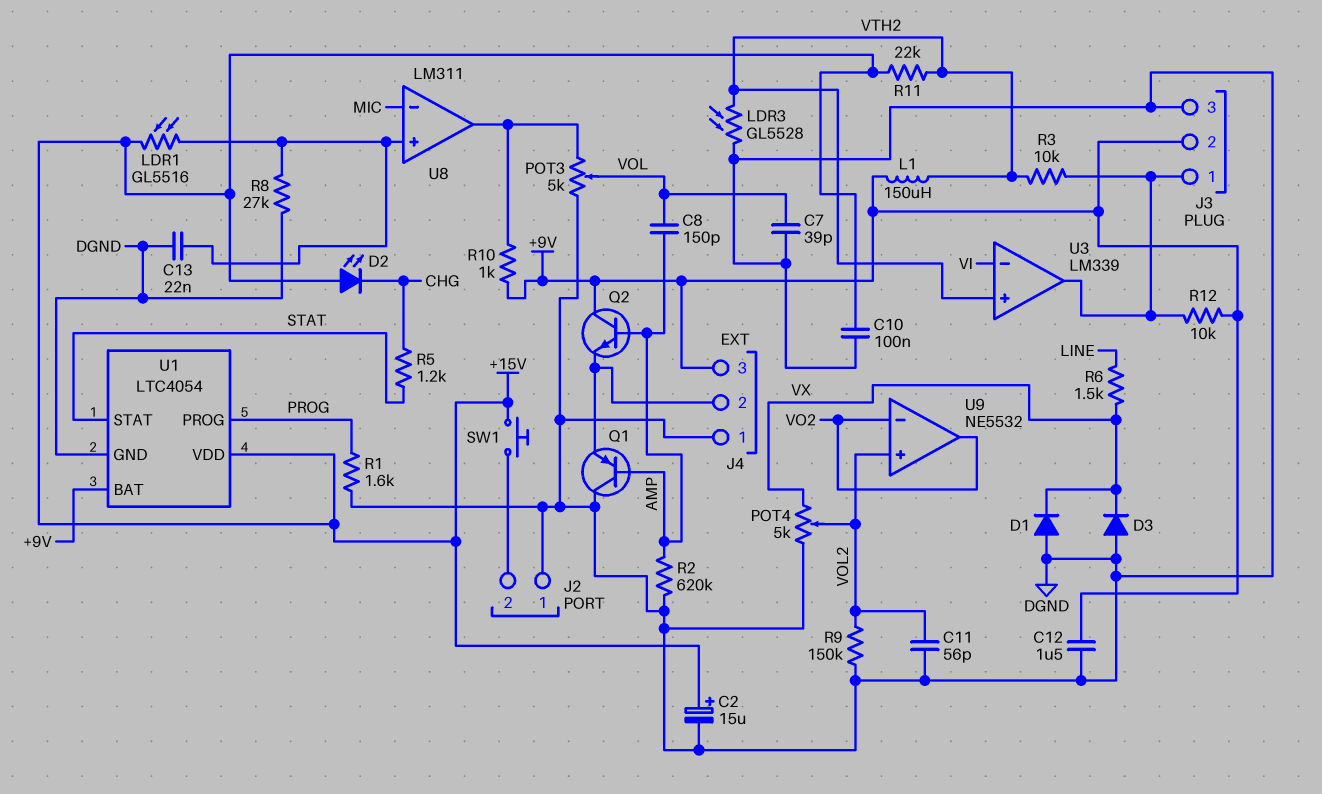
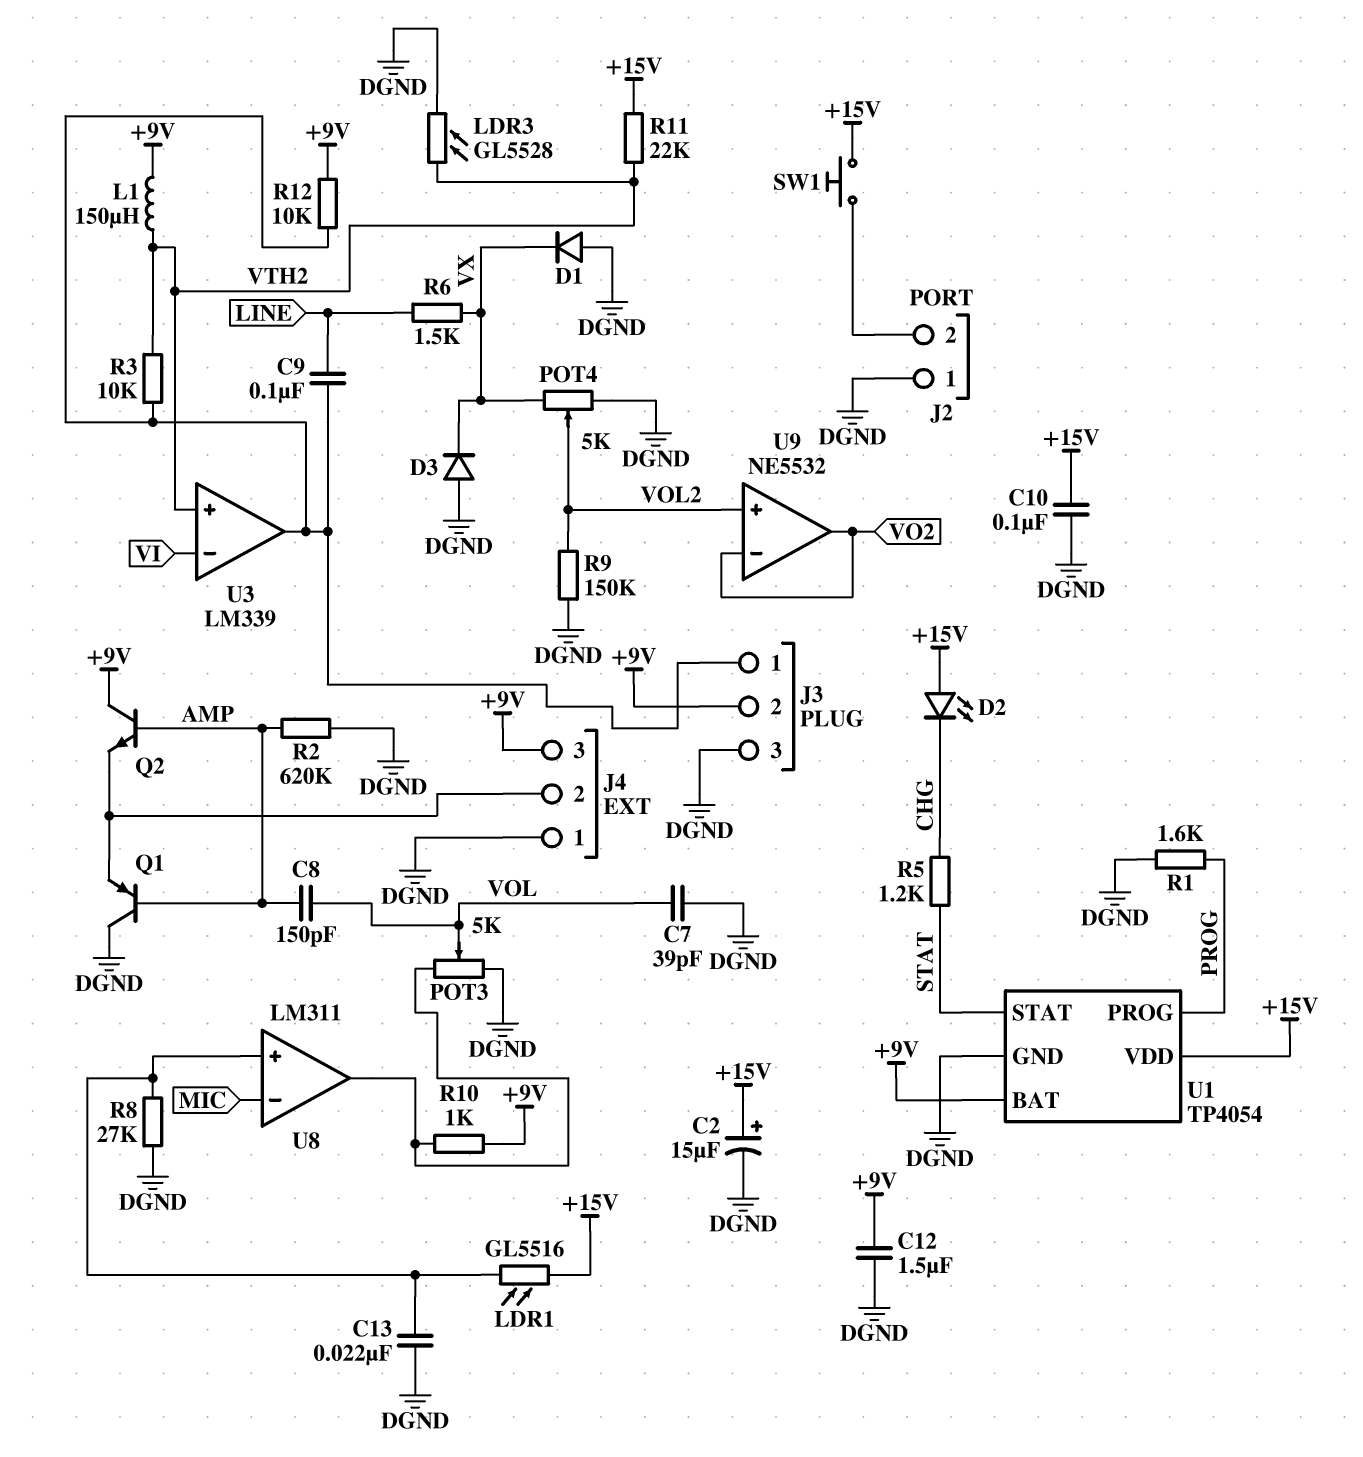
C9: none -> 100nF (J3/1, LINE)
C11: 56pF (DGND, VOL2) -> none
U1: LTC4054 -> TP4054

